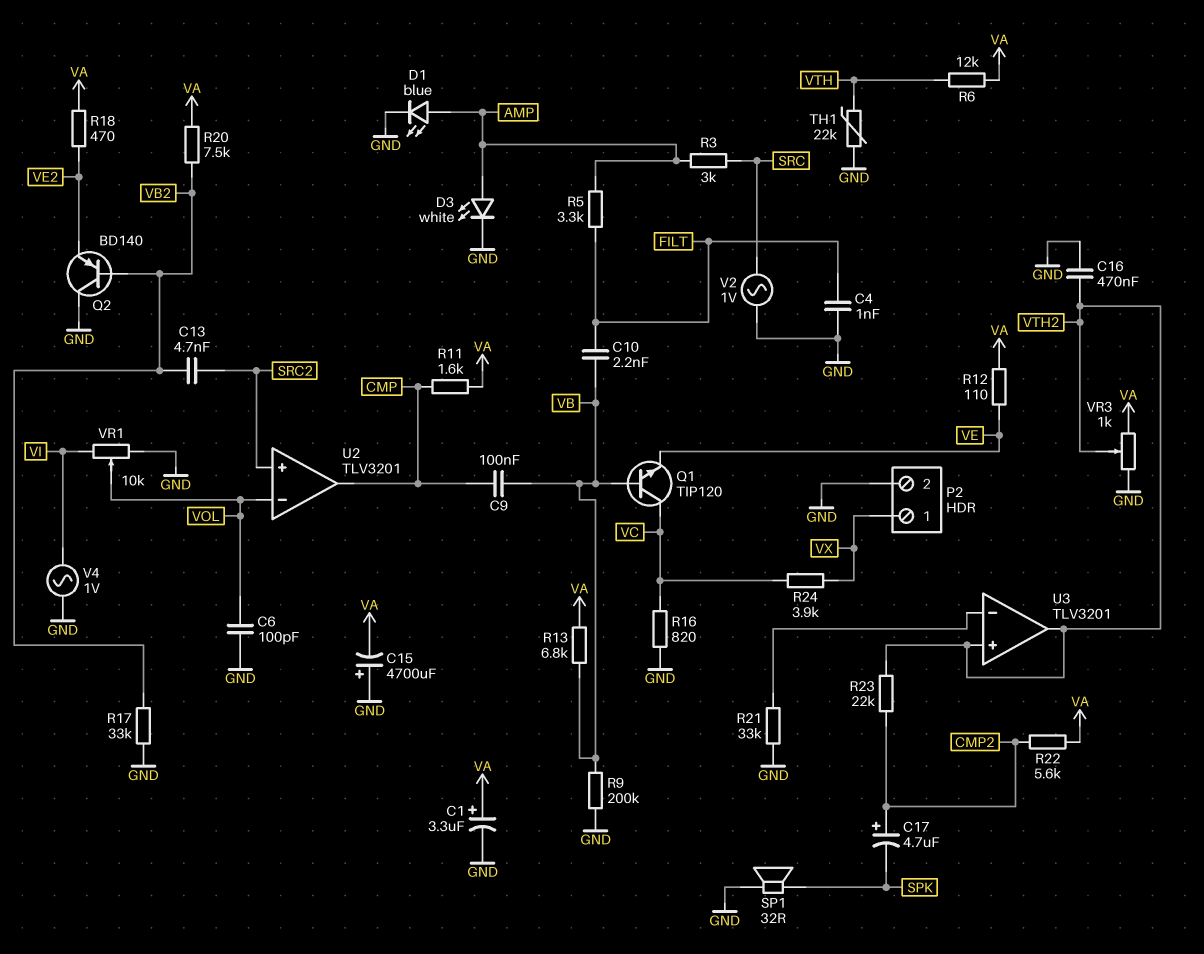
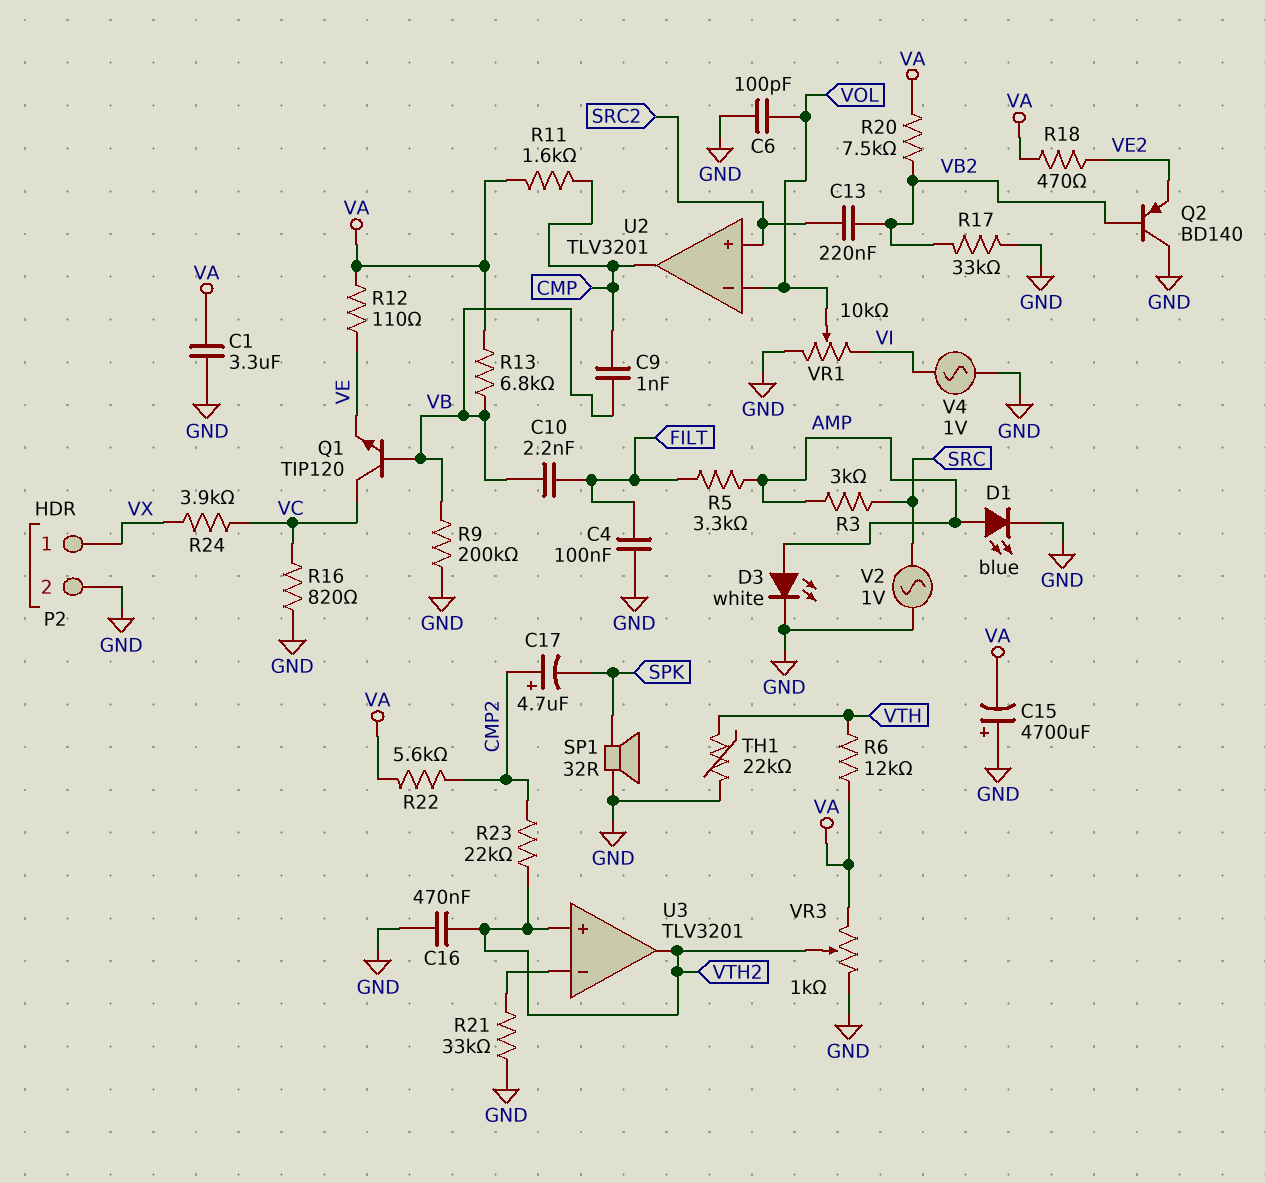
C1: 3.3uF (plus VA, minus GND) -> 3.3uF (GND, VA)
C4: 1nF (FILT, GND) -> 100nF (FILT, GND)
C9: 100nF (CMP, VB) -> 1nF (CMP, VB)
C13: 4.7nF (SRC2, VB2) -> 220nF (SRC2, VB2)

